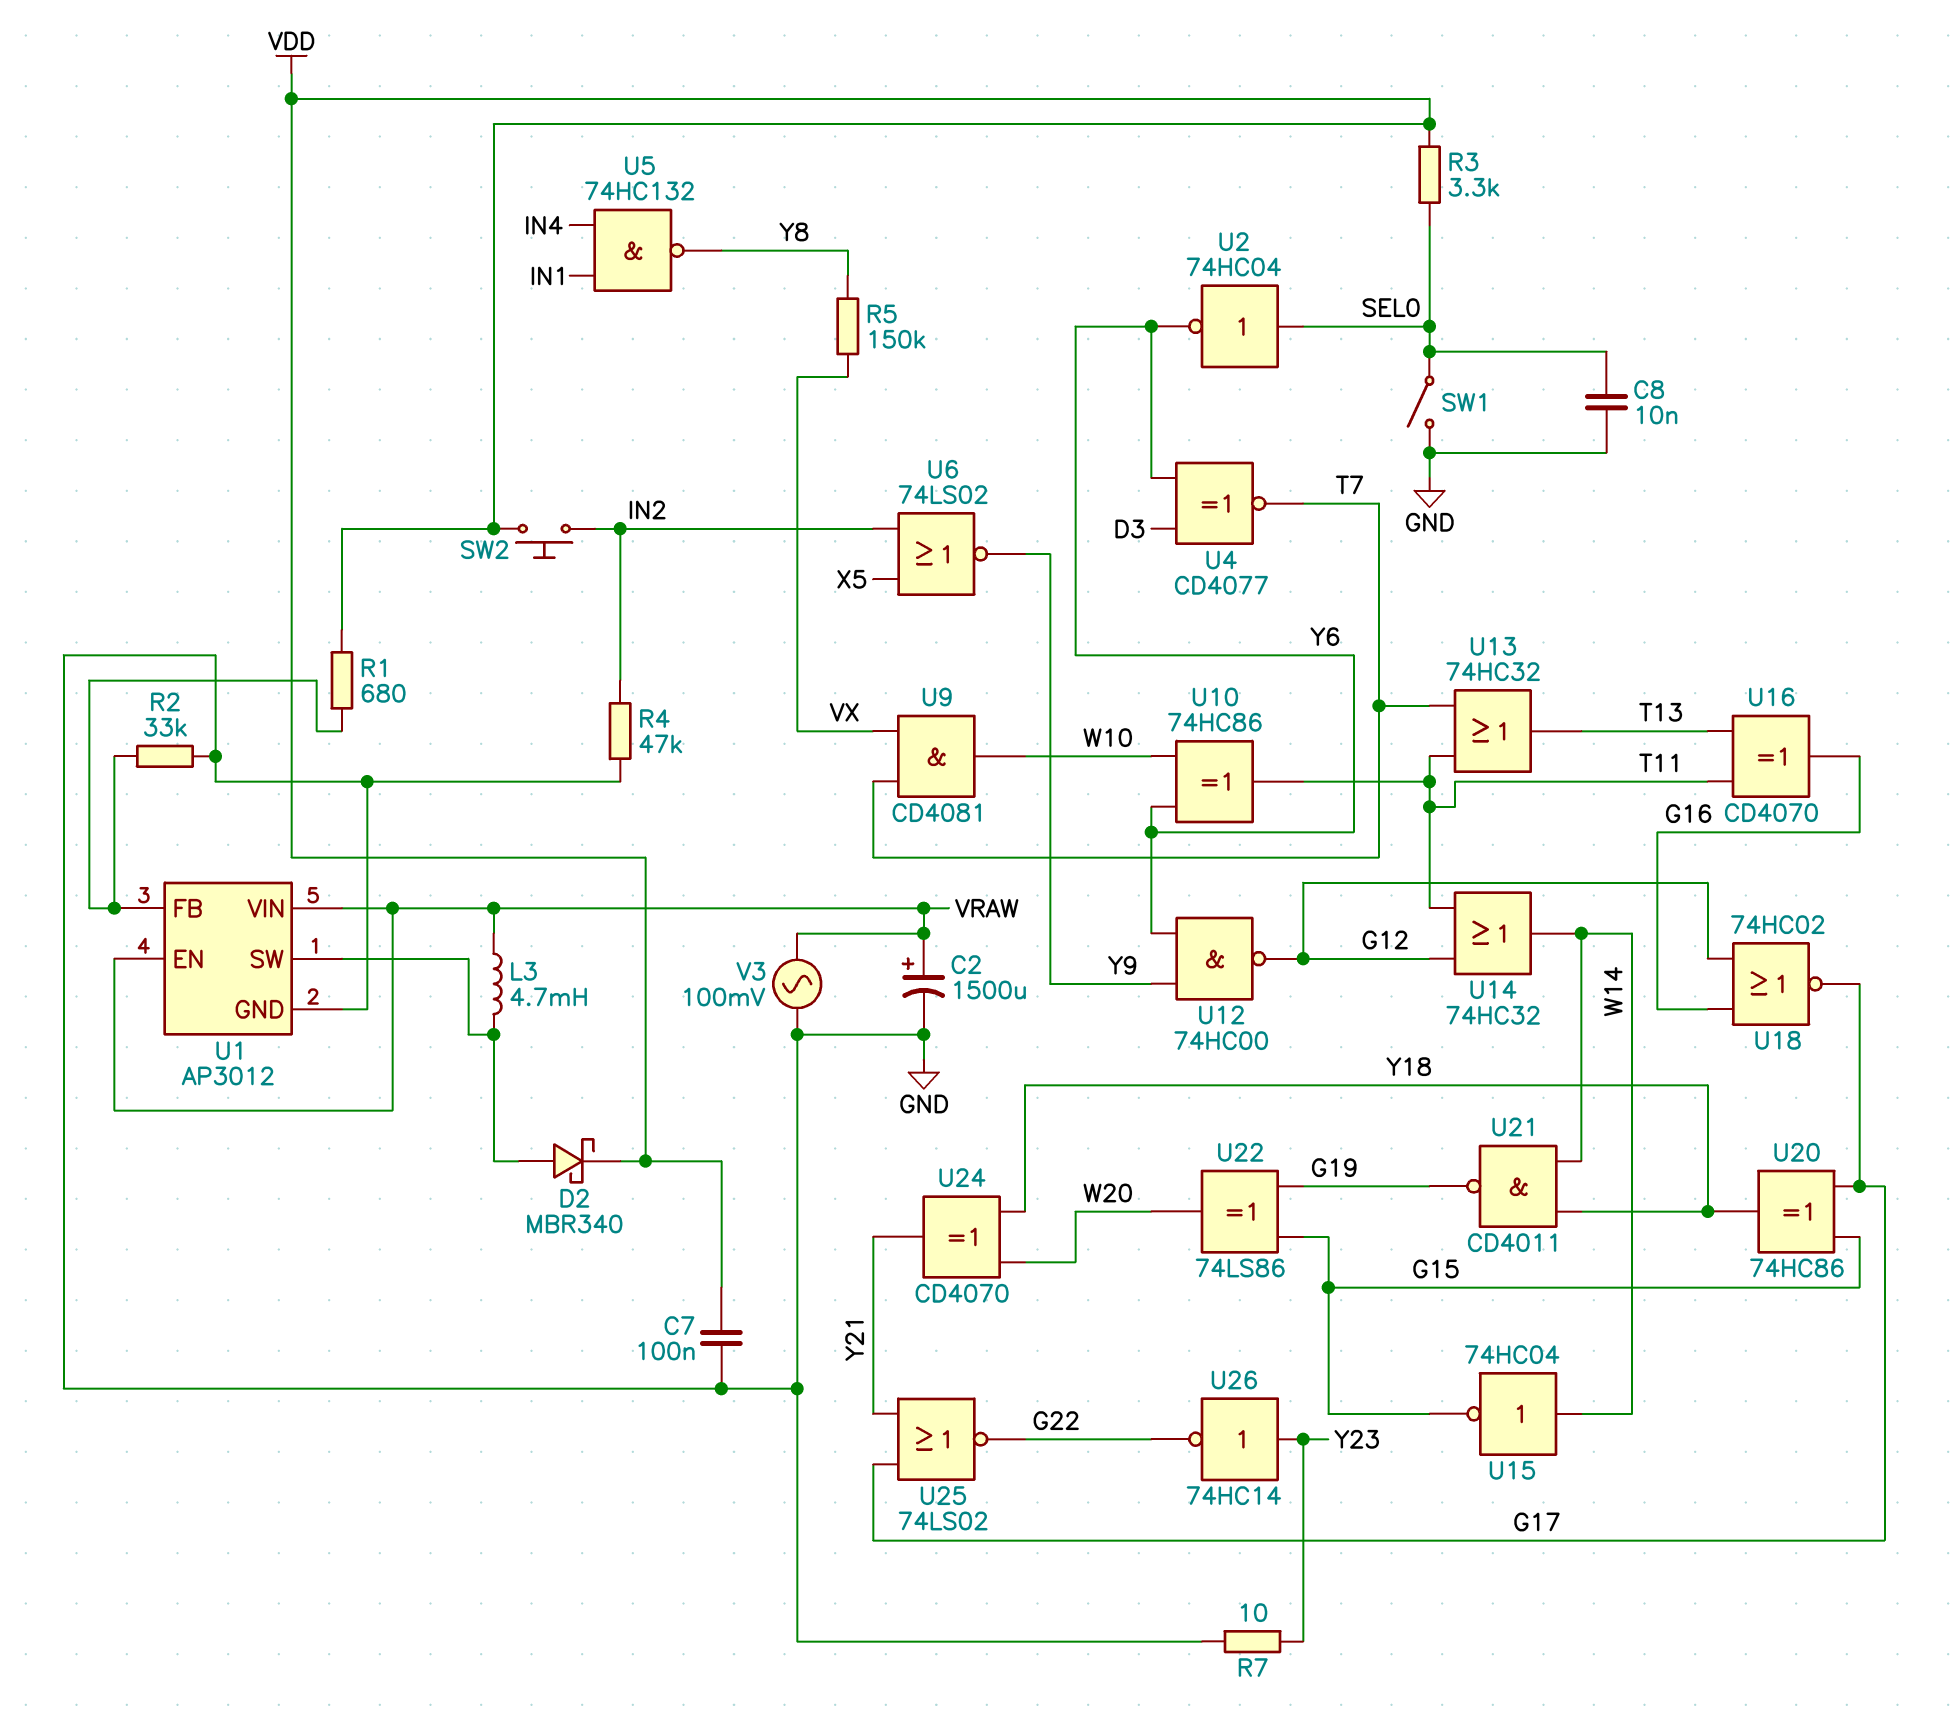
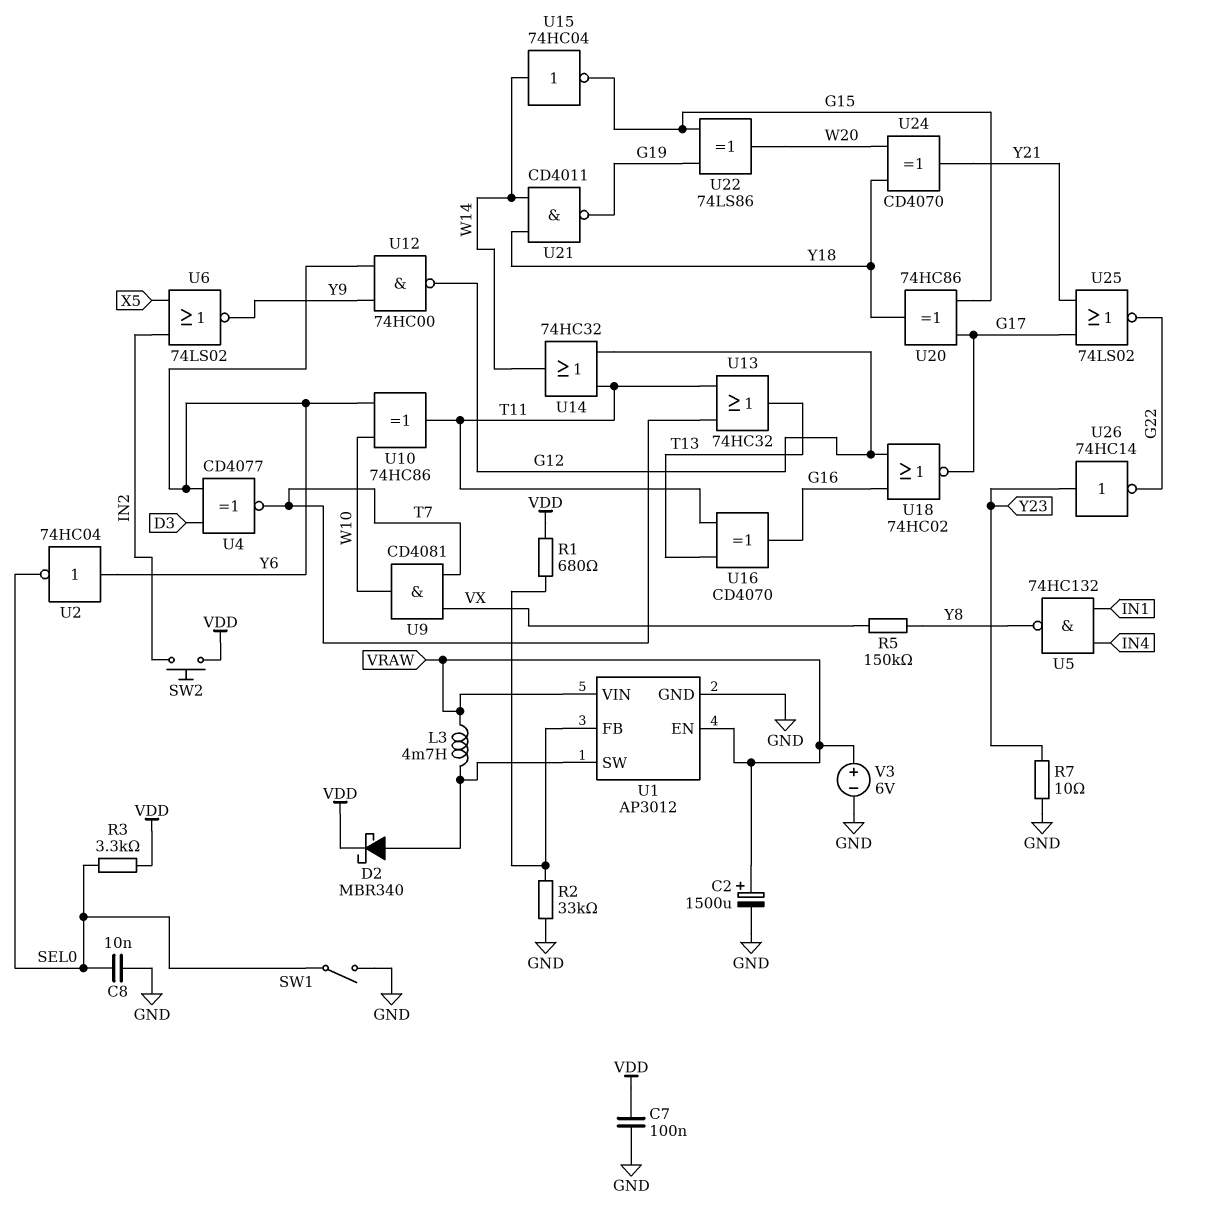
R4: 47k (GND, IN2) -> none
U2: NOT 74HC04 (in SEL0, out Y6) -> NOT 74HC04 (in Y6, out SEL0)
V3: AC 100mV (GND, VRAW) -> 6V (plus VRAW, minus GND)

